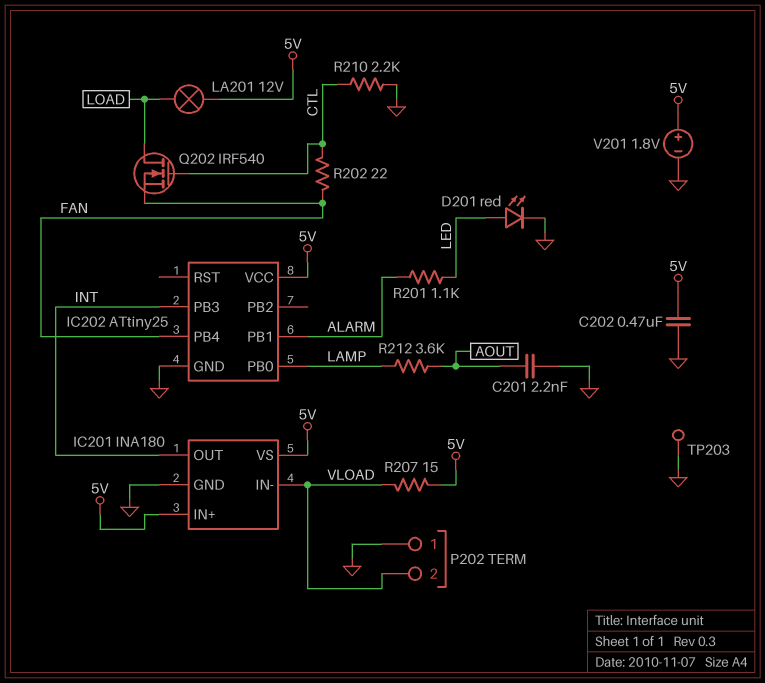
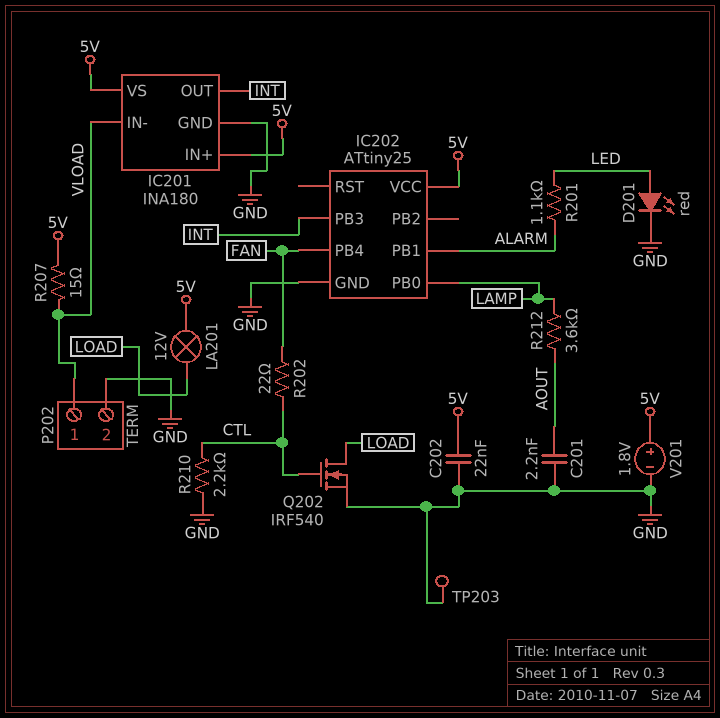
C202: 470nF (5V, GND) -> 22nF (5V, GND)
P202 pin 1: GND -> VLOAD
P202 pin 2: VLOAD -> GND
Q202: NMOS IRF540 (G CTL, D LOAD, S FAN) -> NMOS IRF540 (G CTL, D LOAD, S GND)

